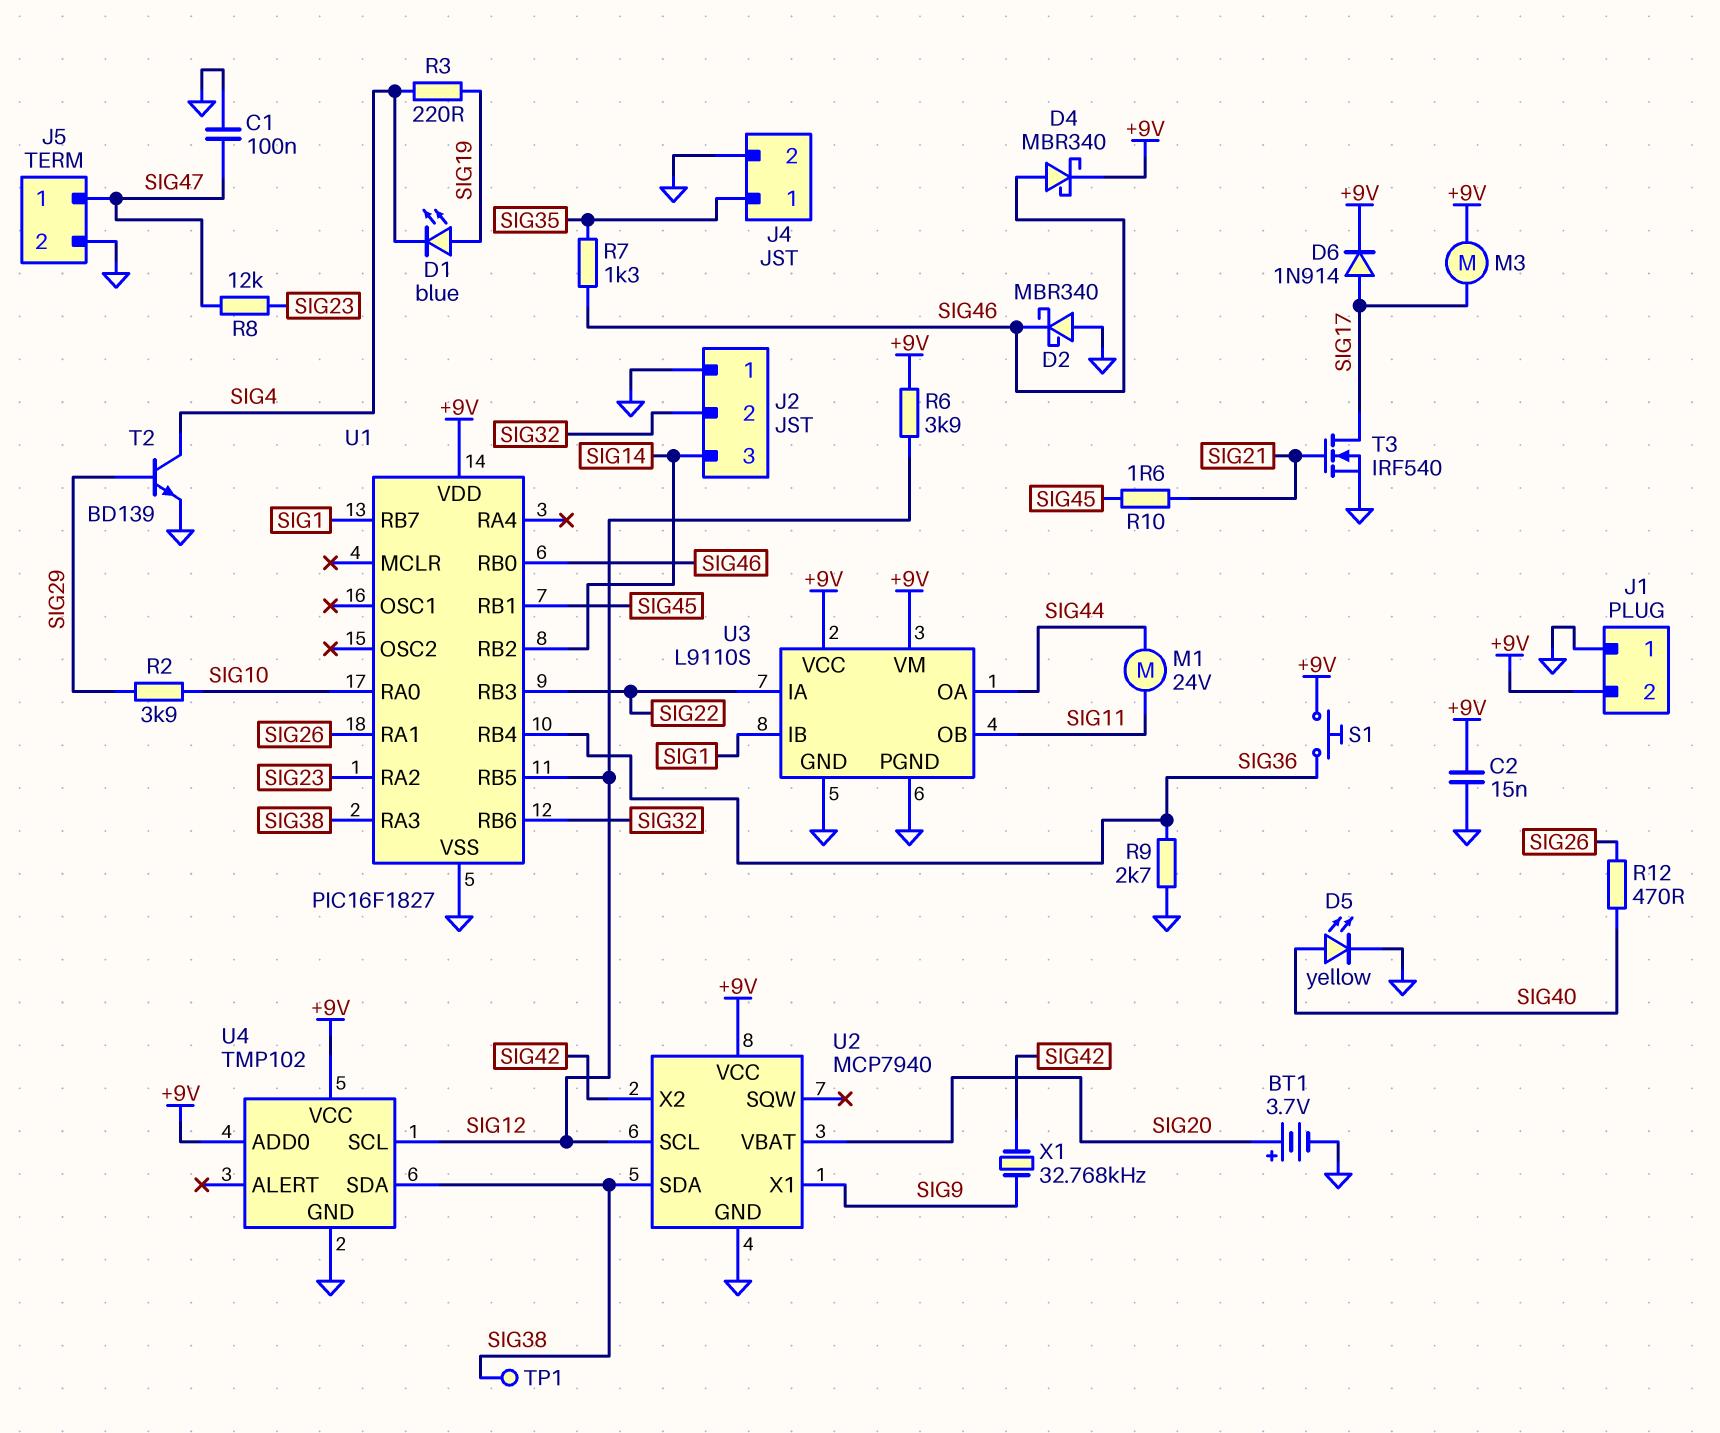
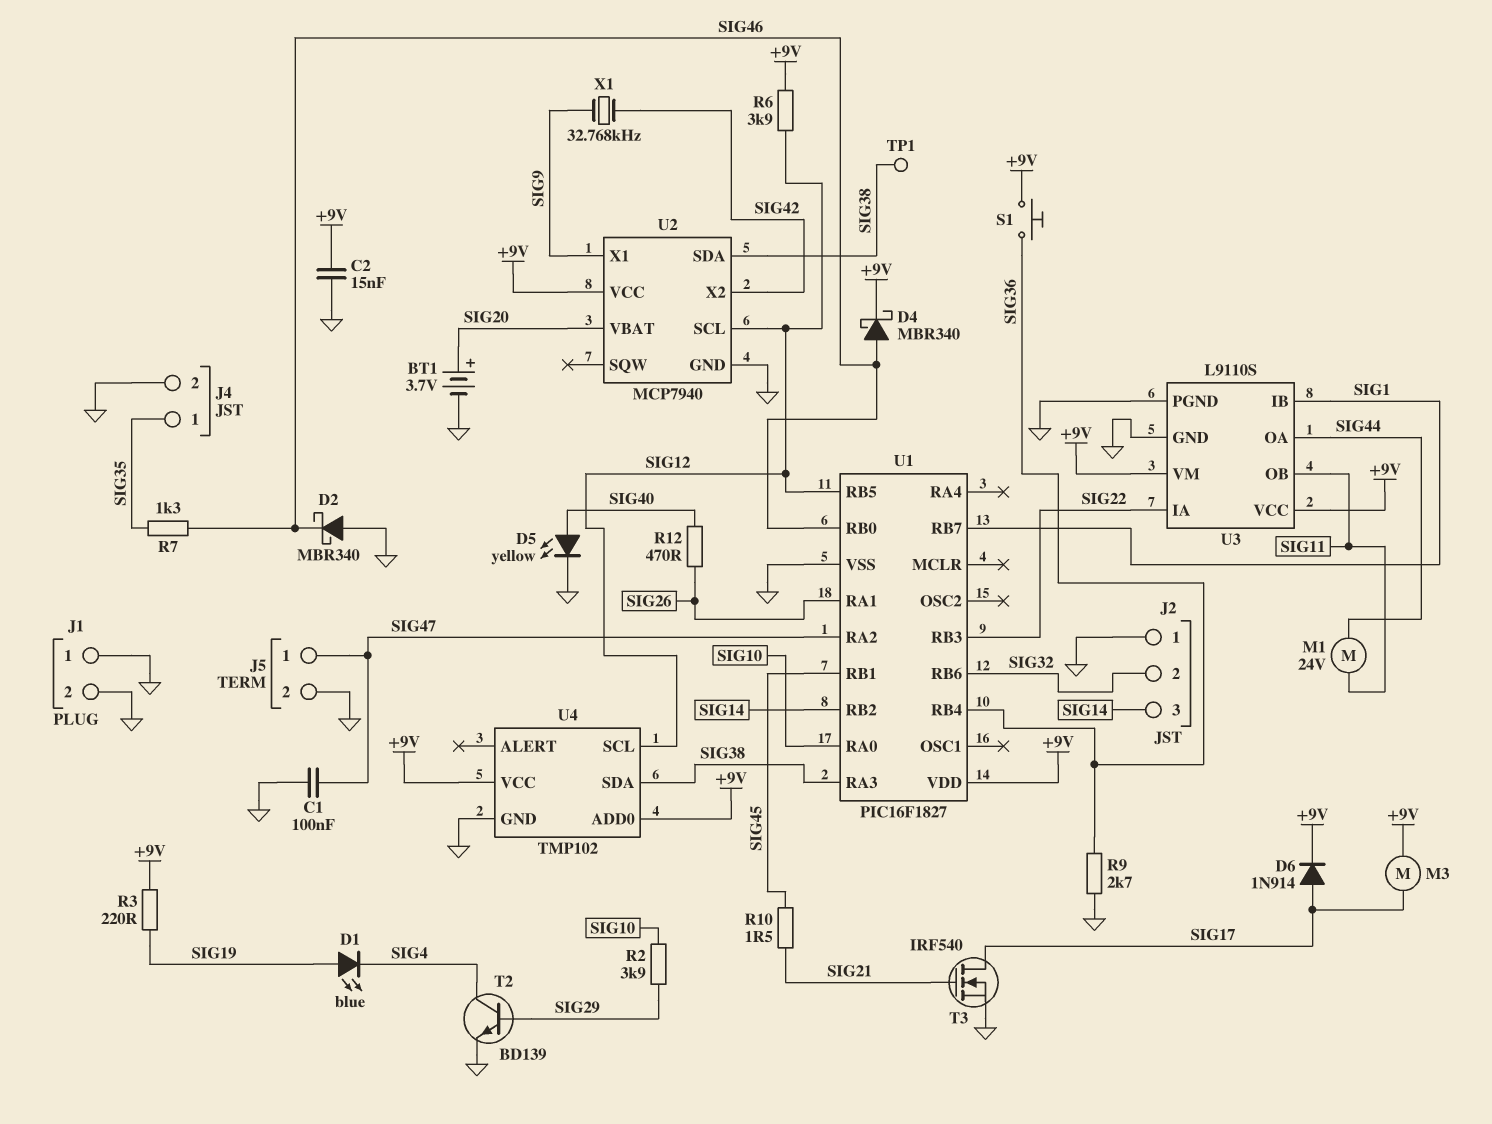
J1 pin 2: +9V -> GND
R3: 220 (SIG4, SIG19) -> 220 (+9V, SIG19)
R8: 12k (SIG23, SIG47) -> none
R10: 1.6 (SIG21, SIG45) -> 1.5 (SIG21, SIG45)
U1 pin RA2: SIG23 -> SIG47

